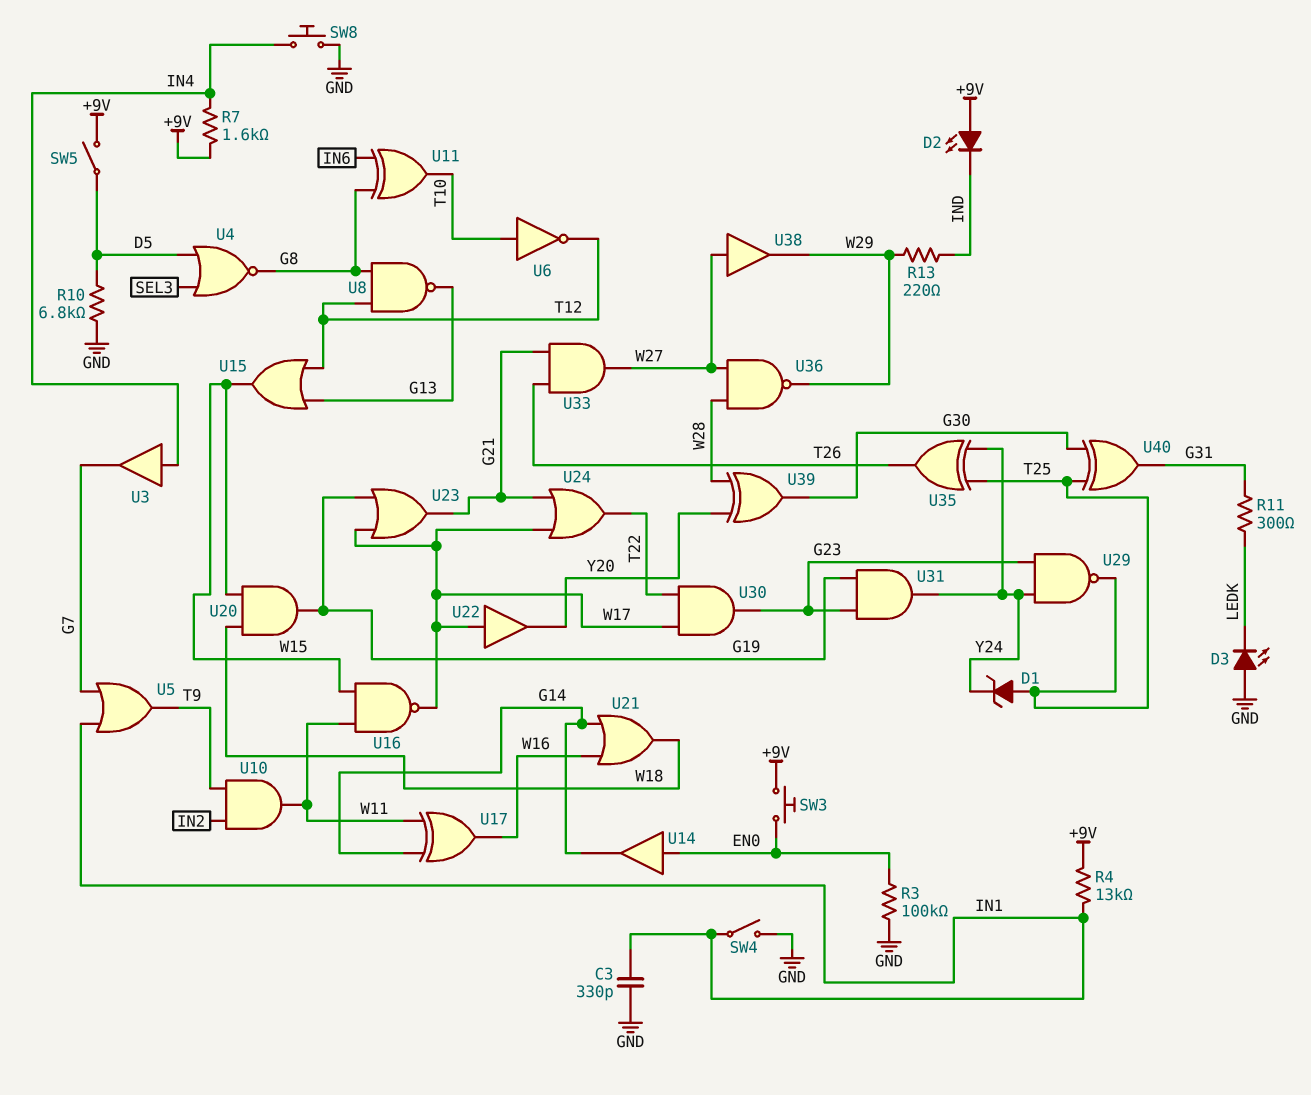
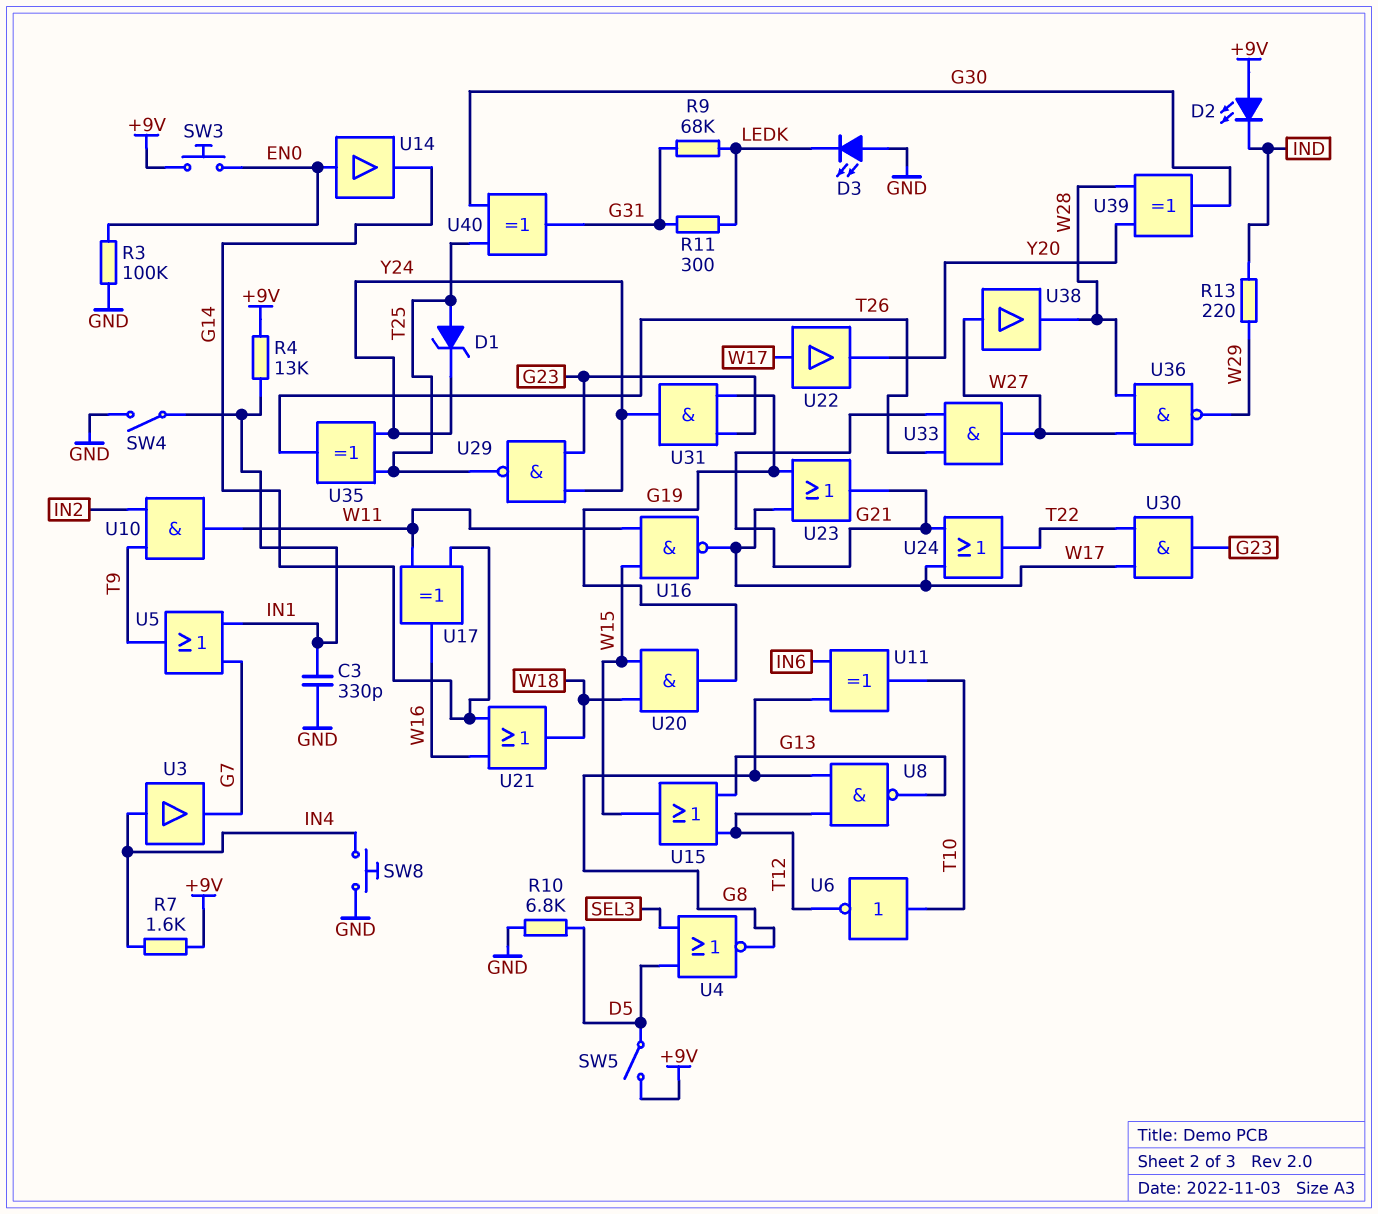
R9: none -> 68k (G31, LEDK)
U38: buffer (in W27, out W29) -> buffer (in W27, out W28)

